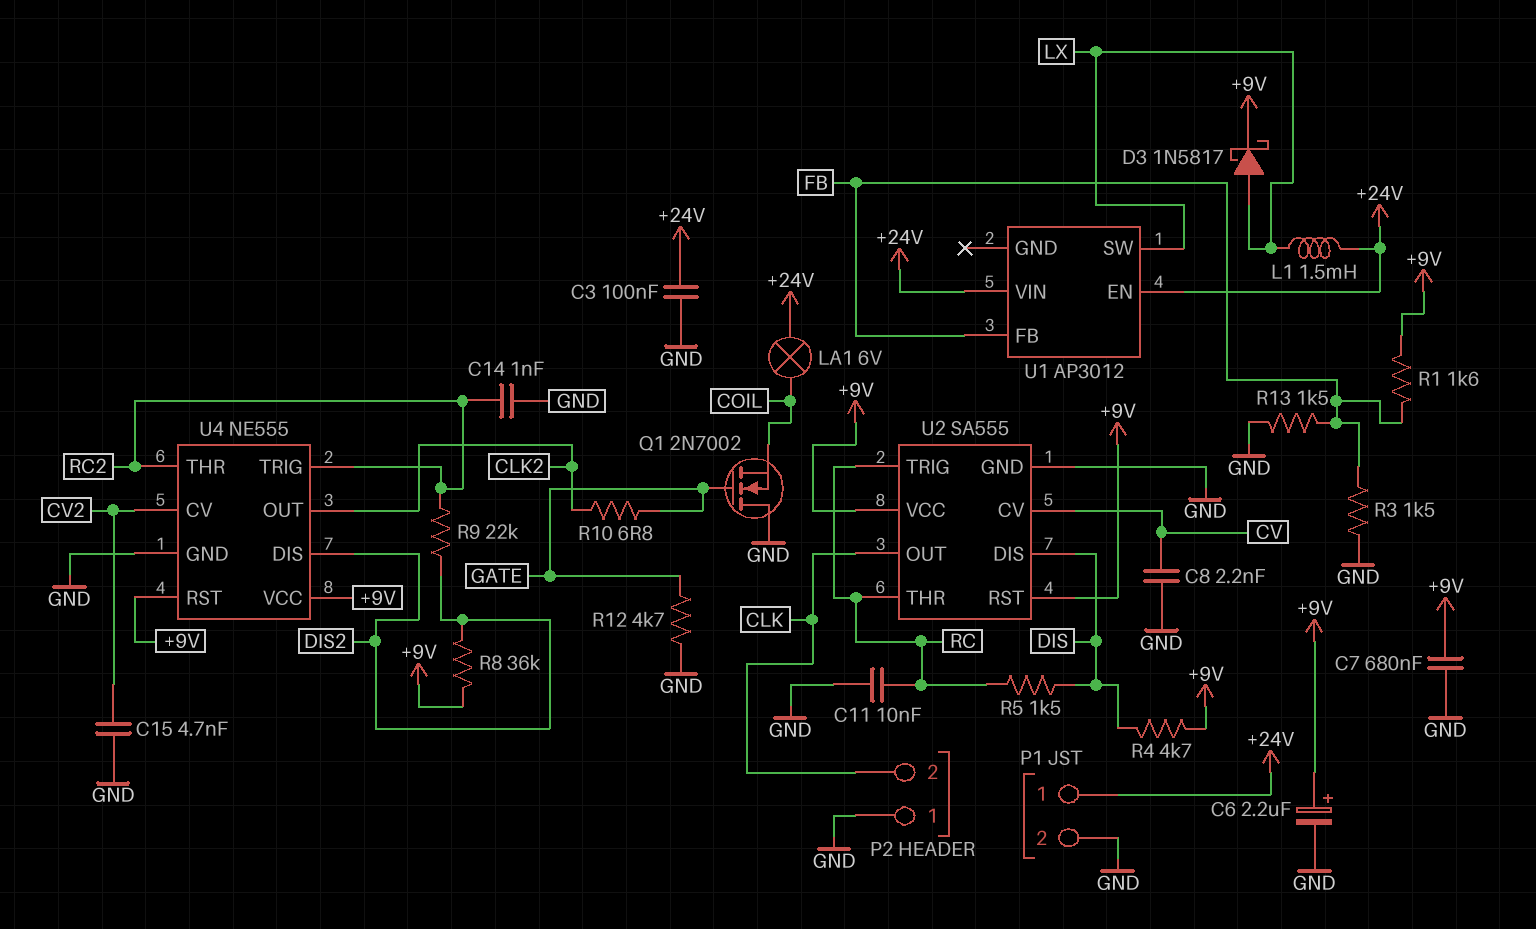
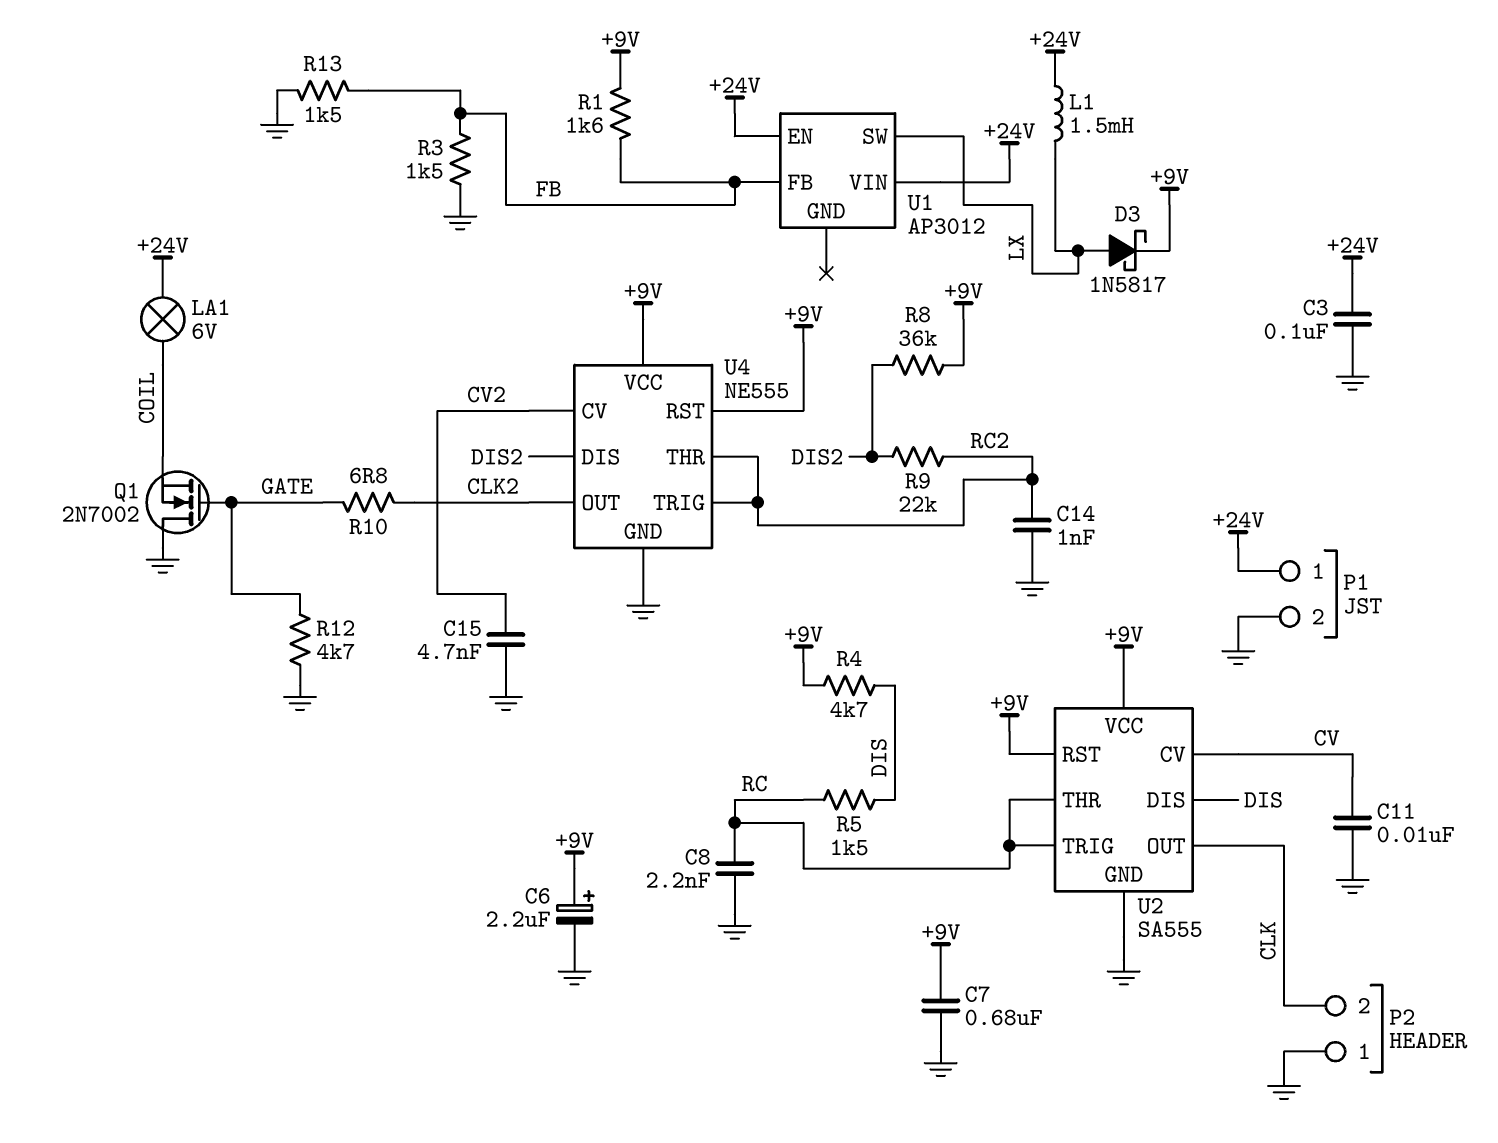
C8: 2.2nF (CV, GND) -> 2.2nF (GND, RC)
C11: 10nF (GND, RC) -> 10nF (CV, GND)

